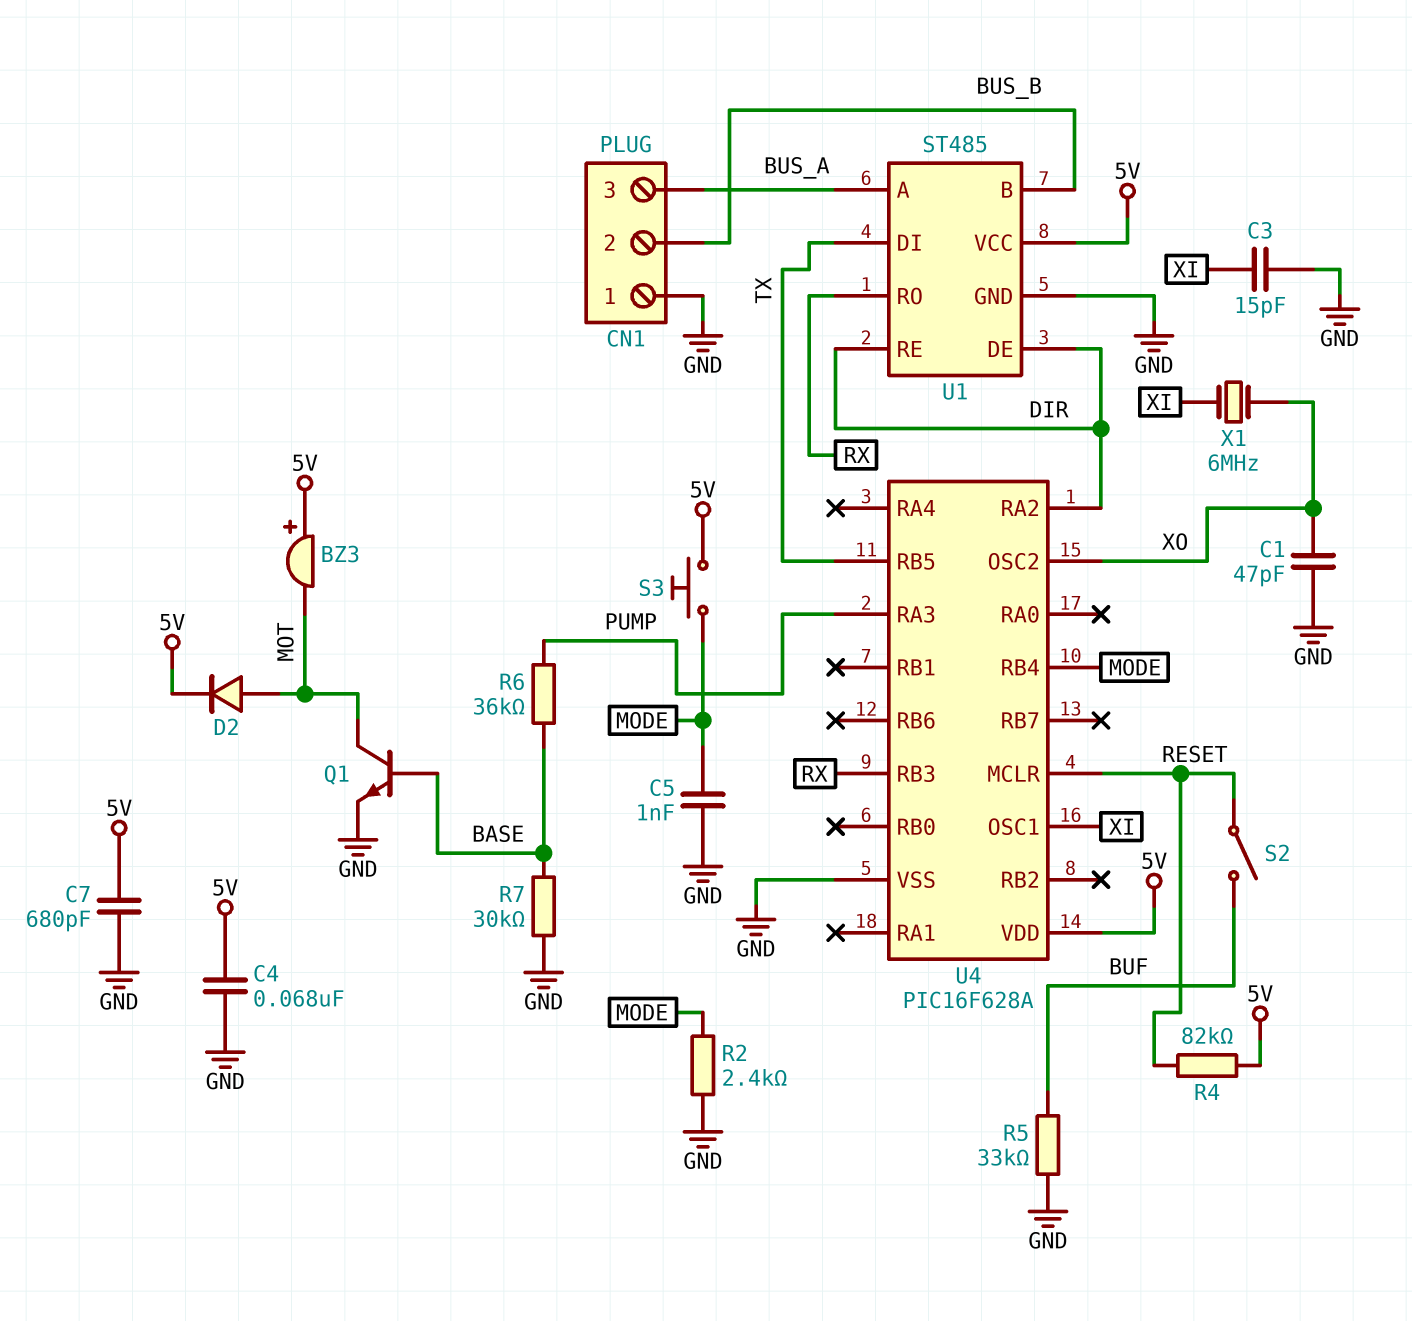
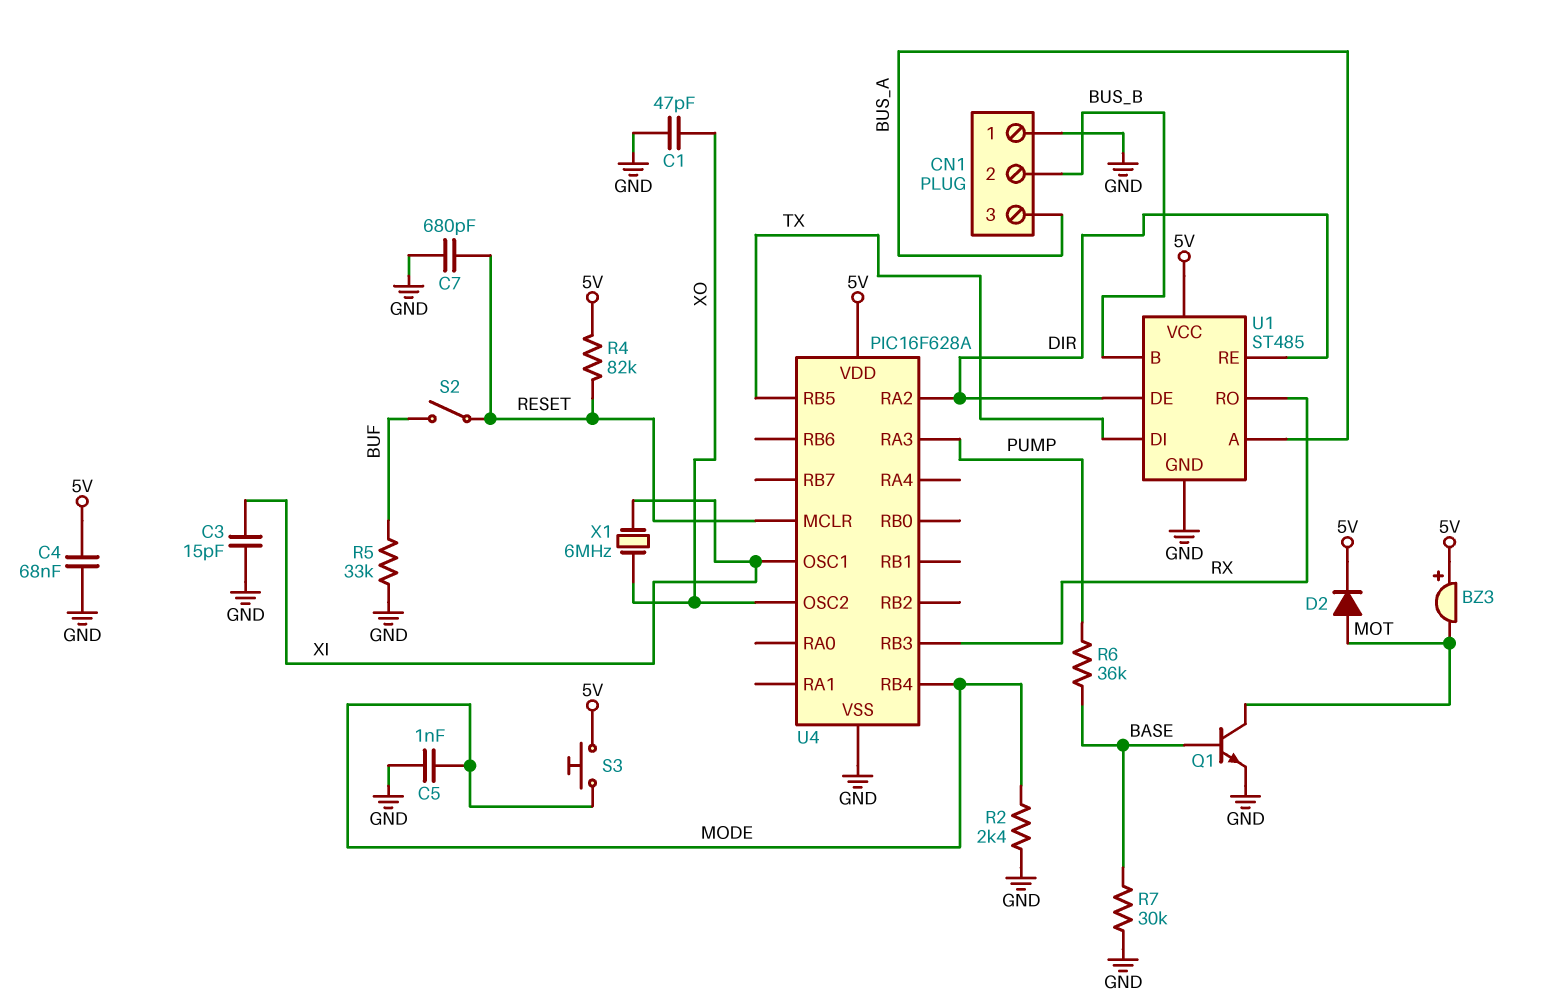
C7: 680pF (5V, GND) -> 680pF (GND, RESET)

